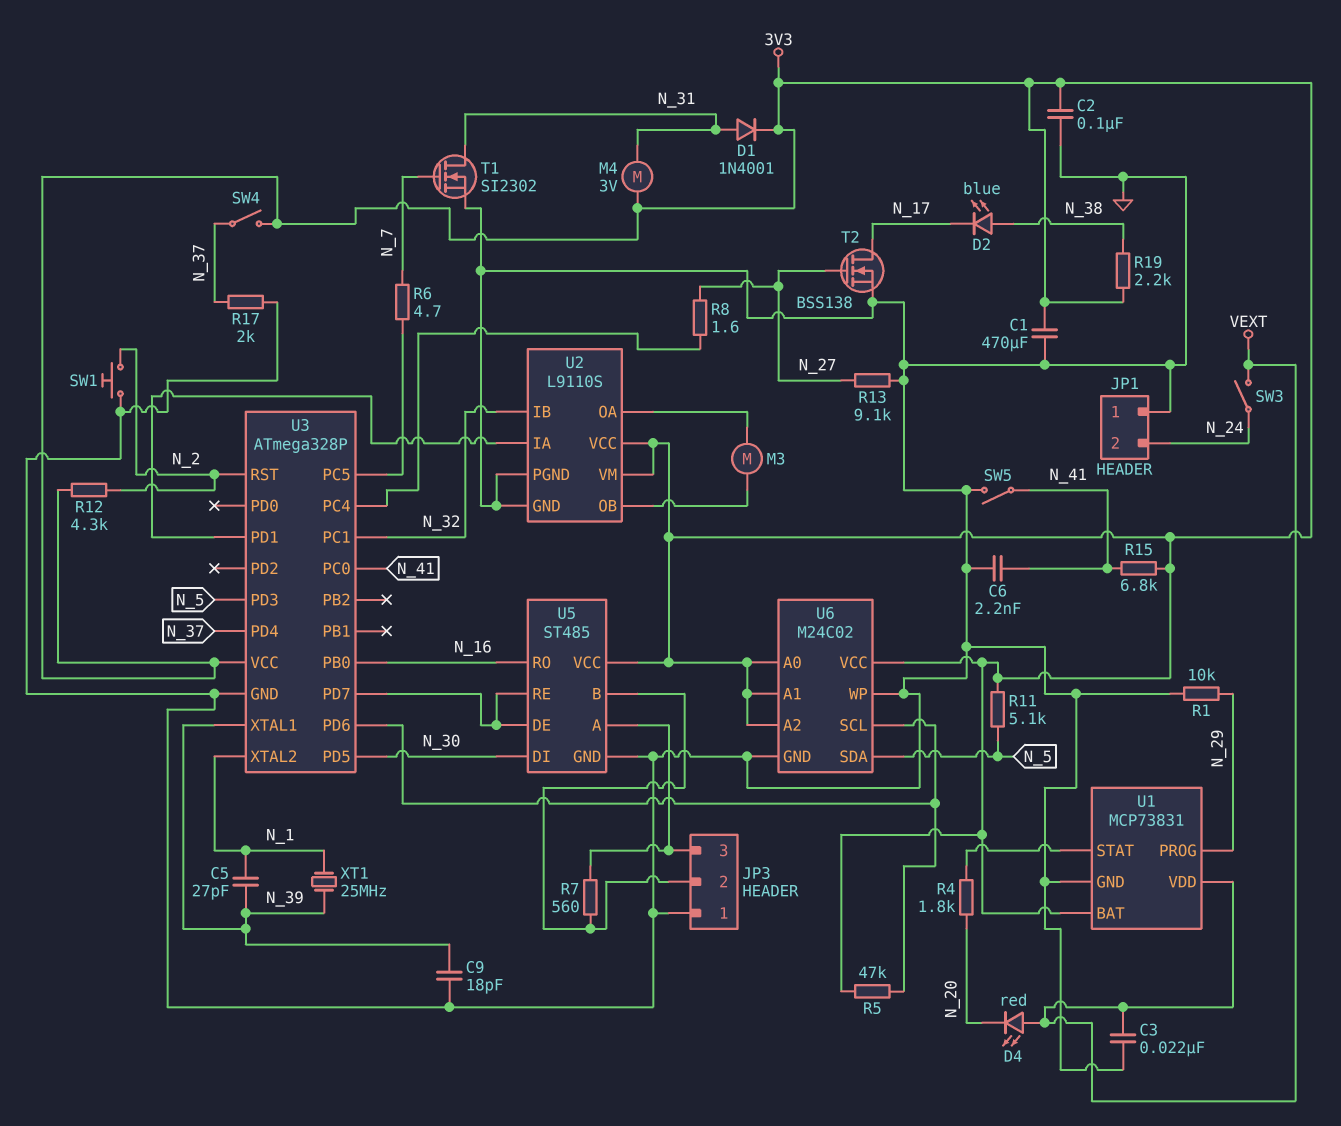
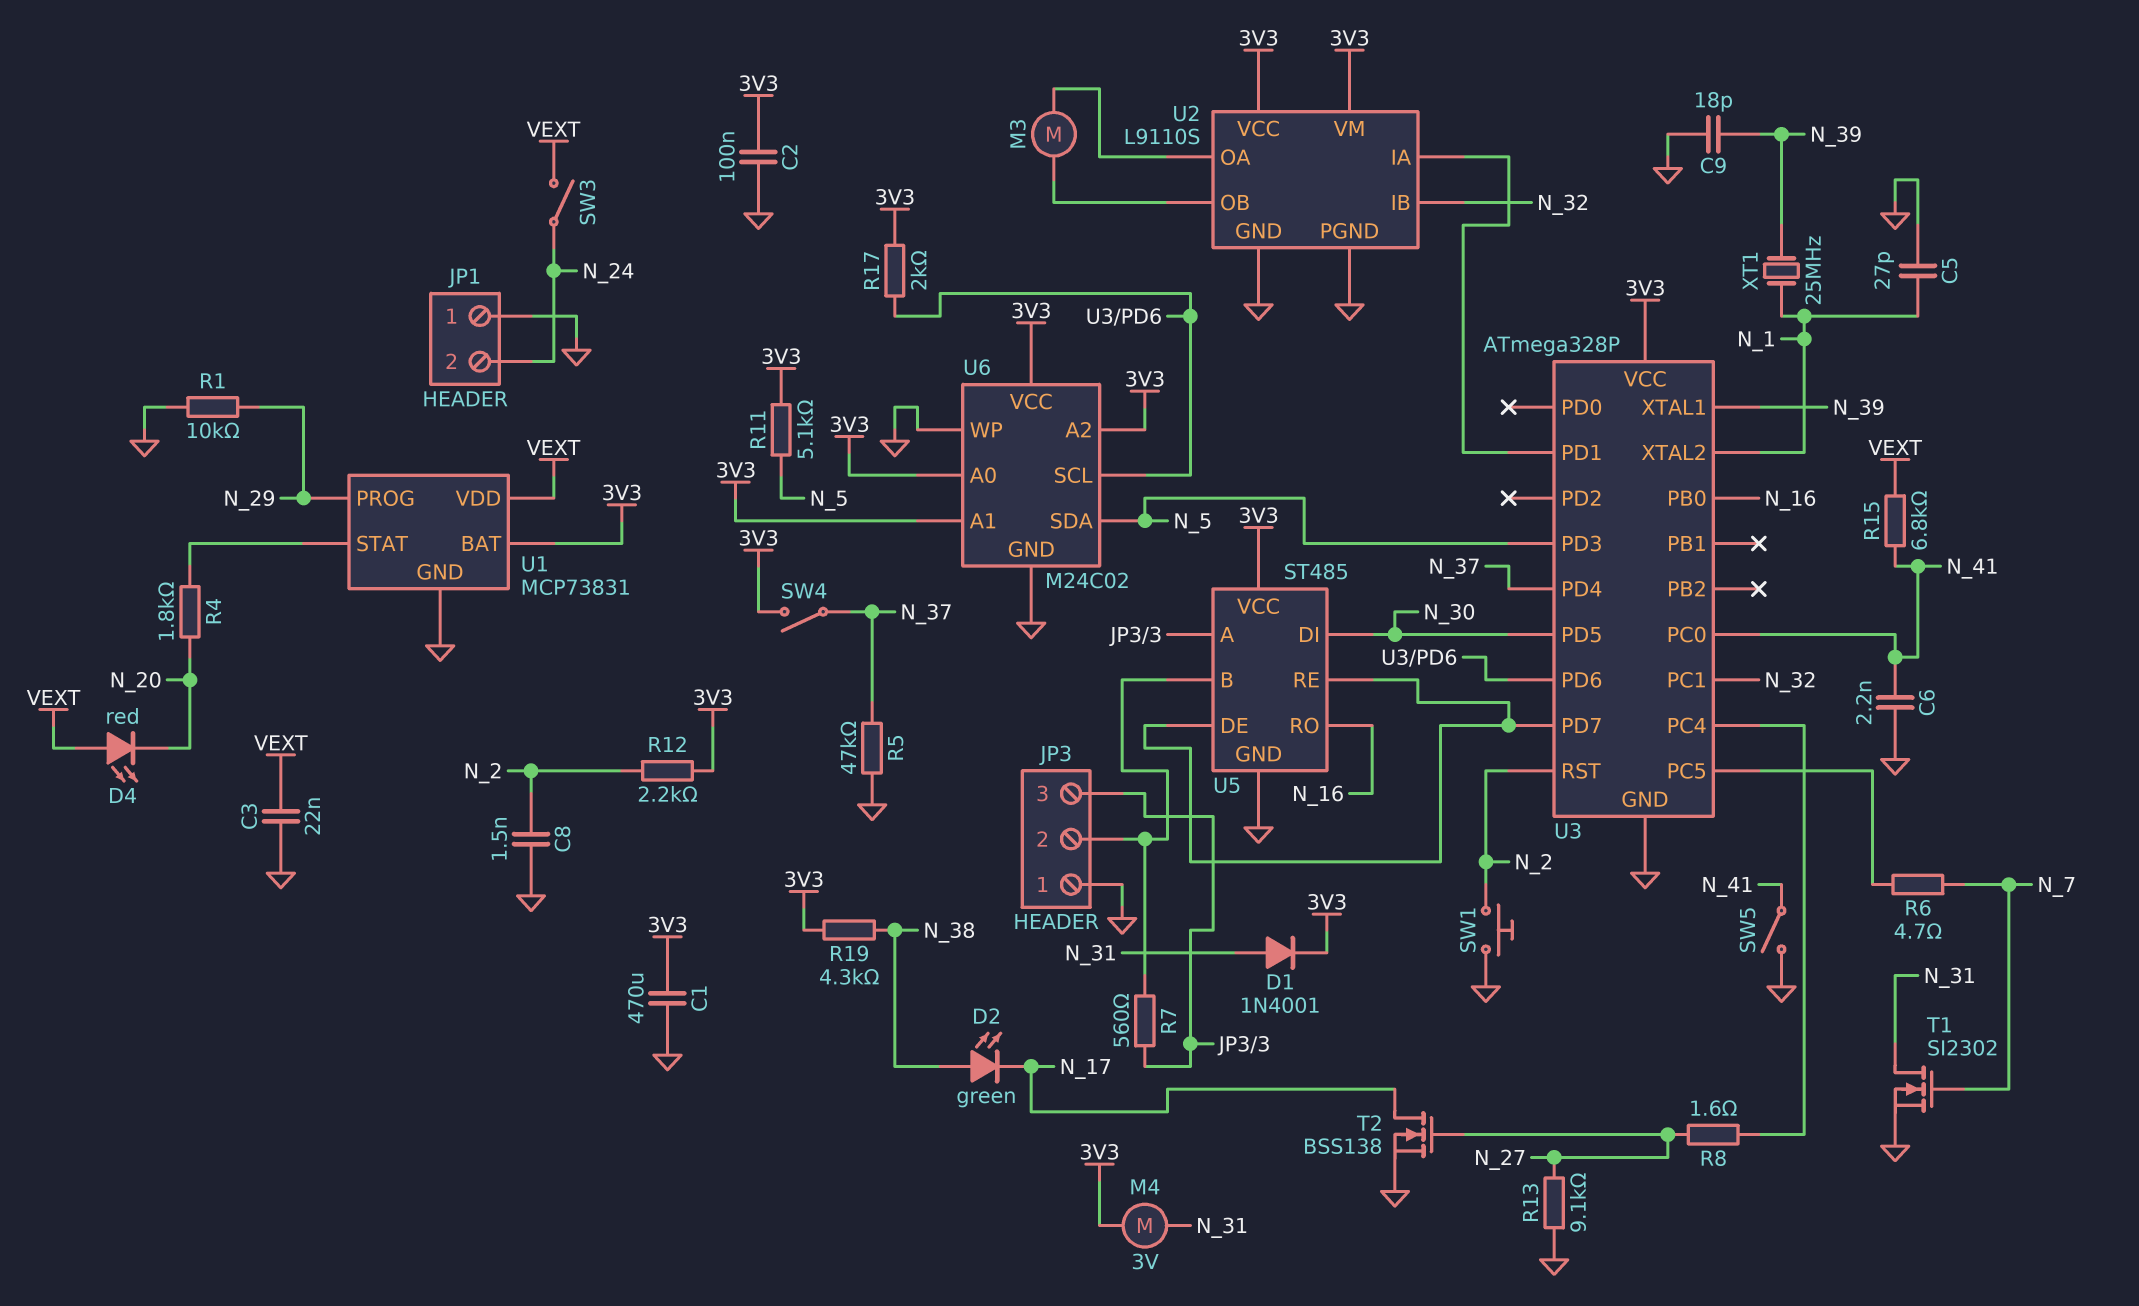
C5: 27pF (N_1, N_39) -> 27pF (GND, N_1)
C8: none -> 1.5nF (GND, N_2)
D2: LED blue (A N_38, K N_17) -> LED green (A N_38, K N_17)
R5: 47k (3V3, U3/PD6) -> 47k (GND, N_37)
R12: 4.3k (3V3, N_2) -> 2.2k (3V3, N_2)
R15: 6.8k (3V3, N_41) -> 6.8k (N_41, VEXT)
R17: 2k (GND, N_37) -> 2k (3V3, U3/PD6)
R19: 2.2k (3V3, N_38) -> 4.3k (3V3, N_38)

